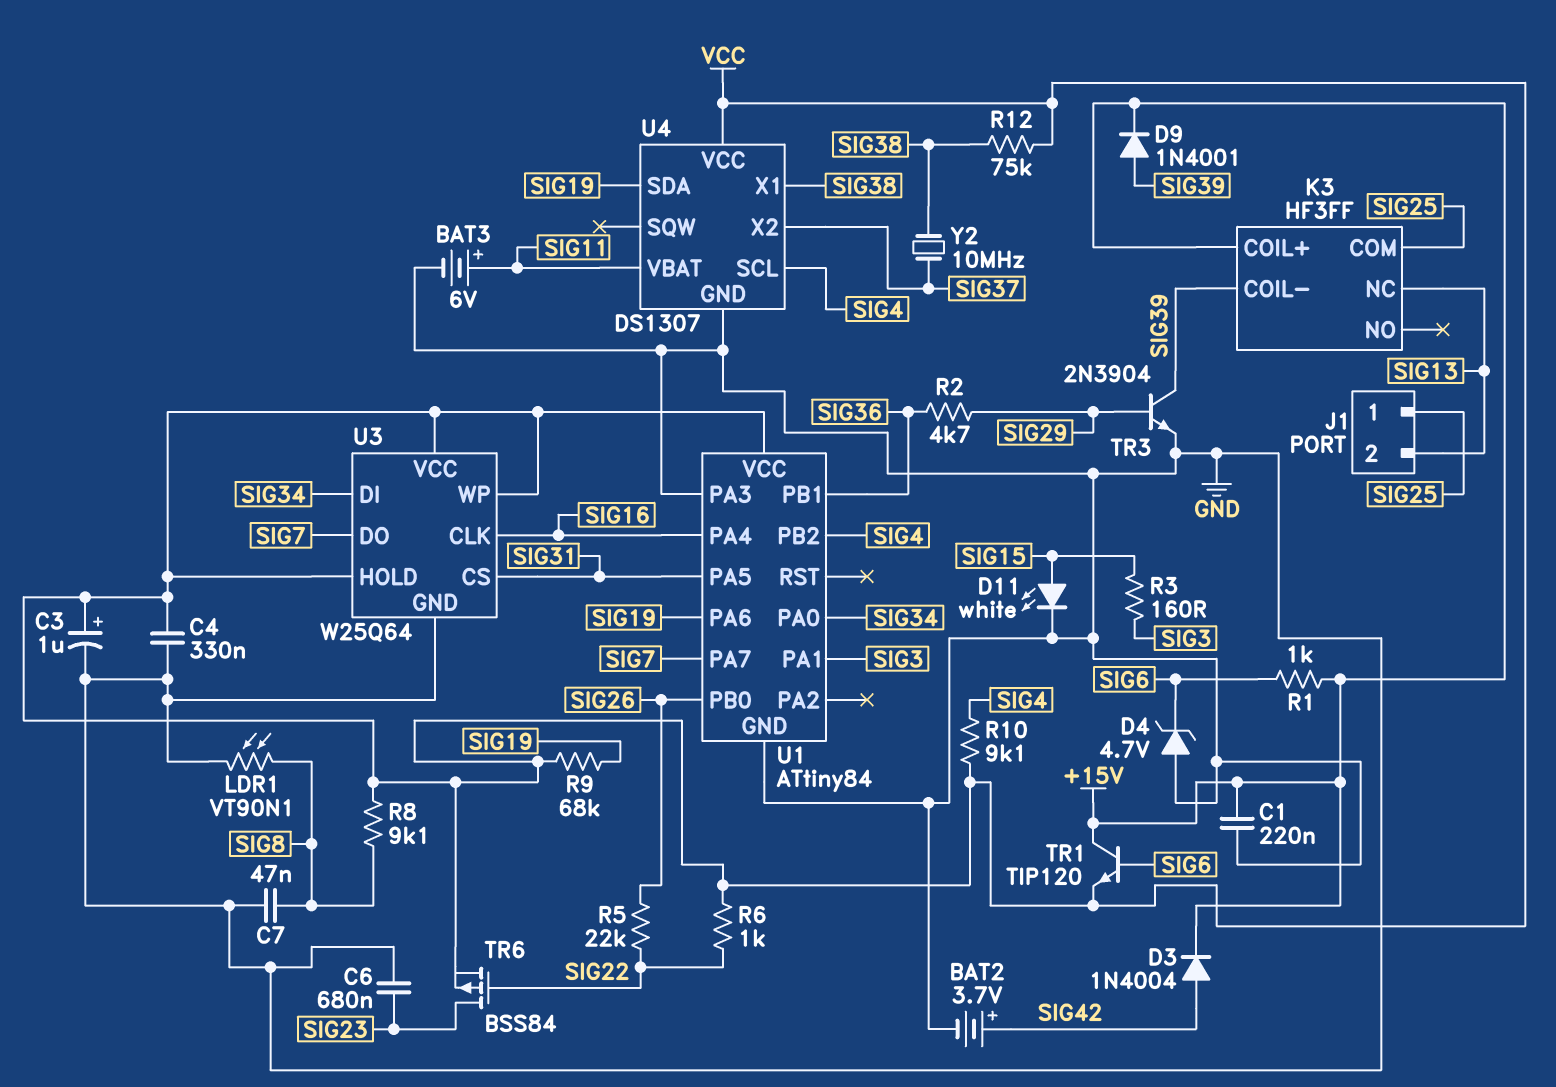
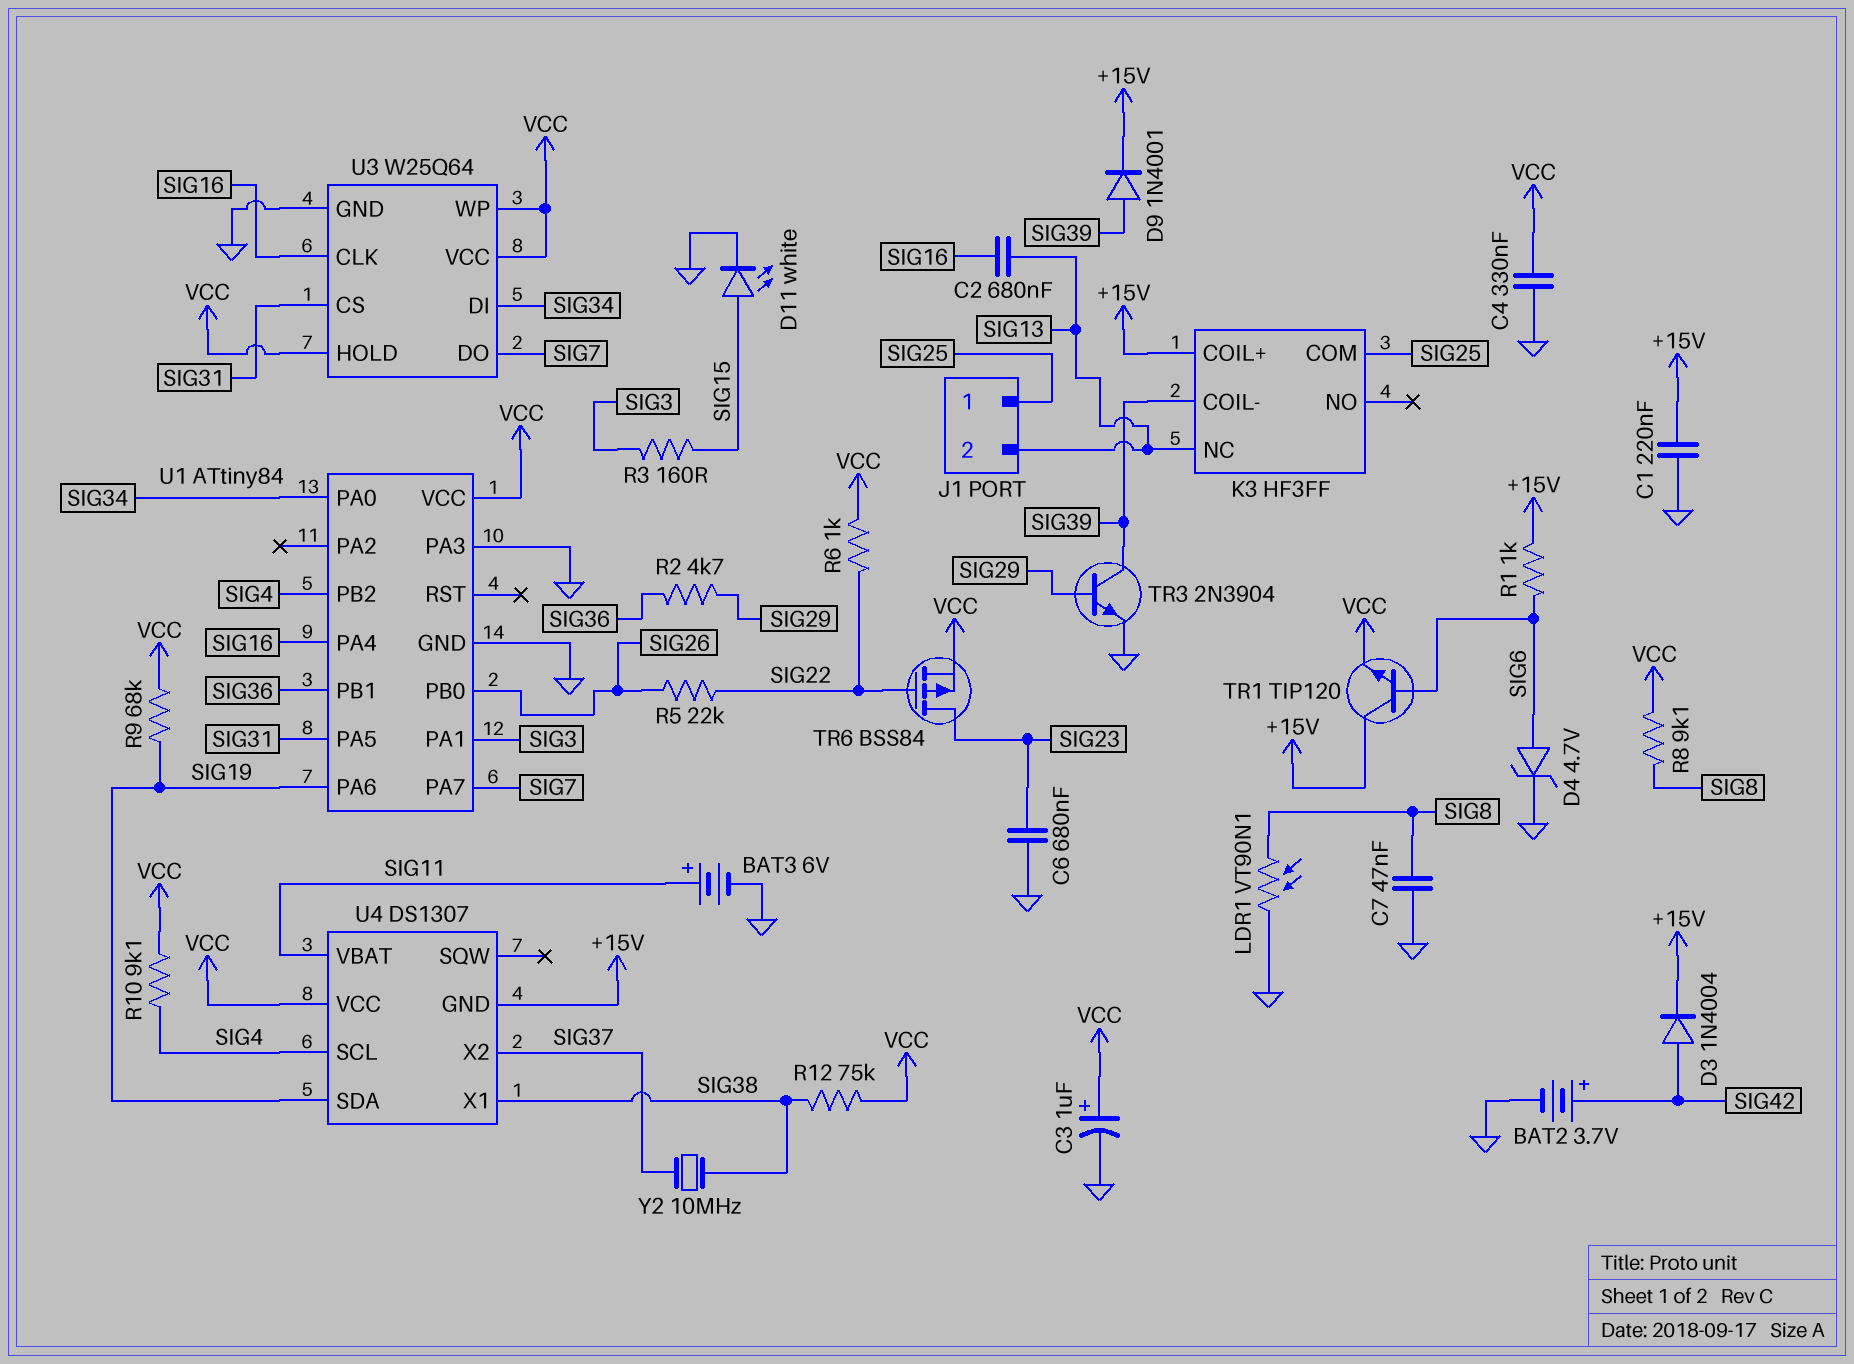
C2: none -> 680nF (SIG13, SIG16)
D4: zener 4.7V (A GND, K SIG6) -> zener 4.7V (A SIG6, K GND)
U4 pin GND: GND -> +15V

